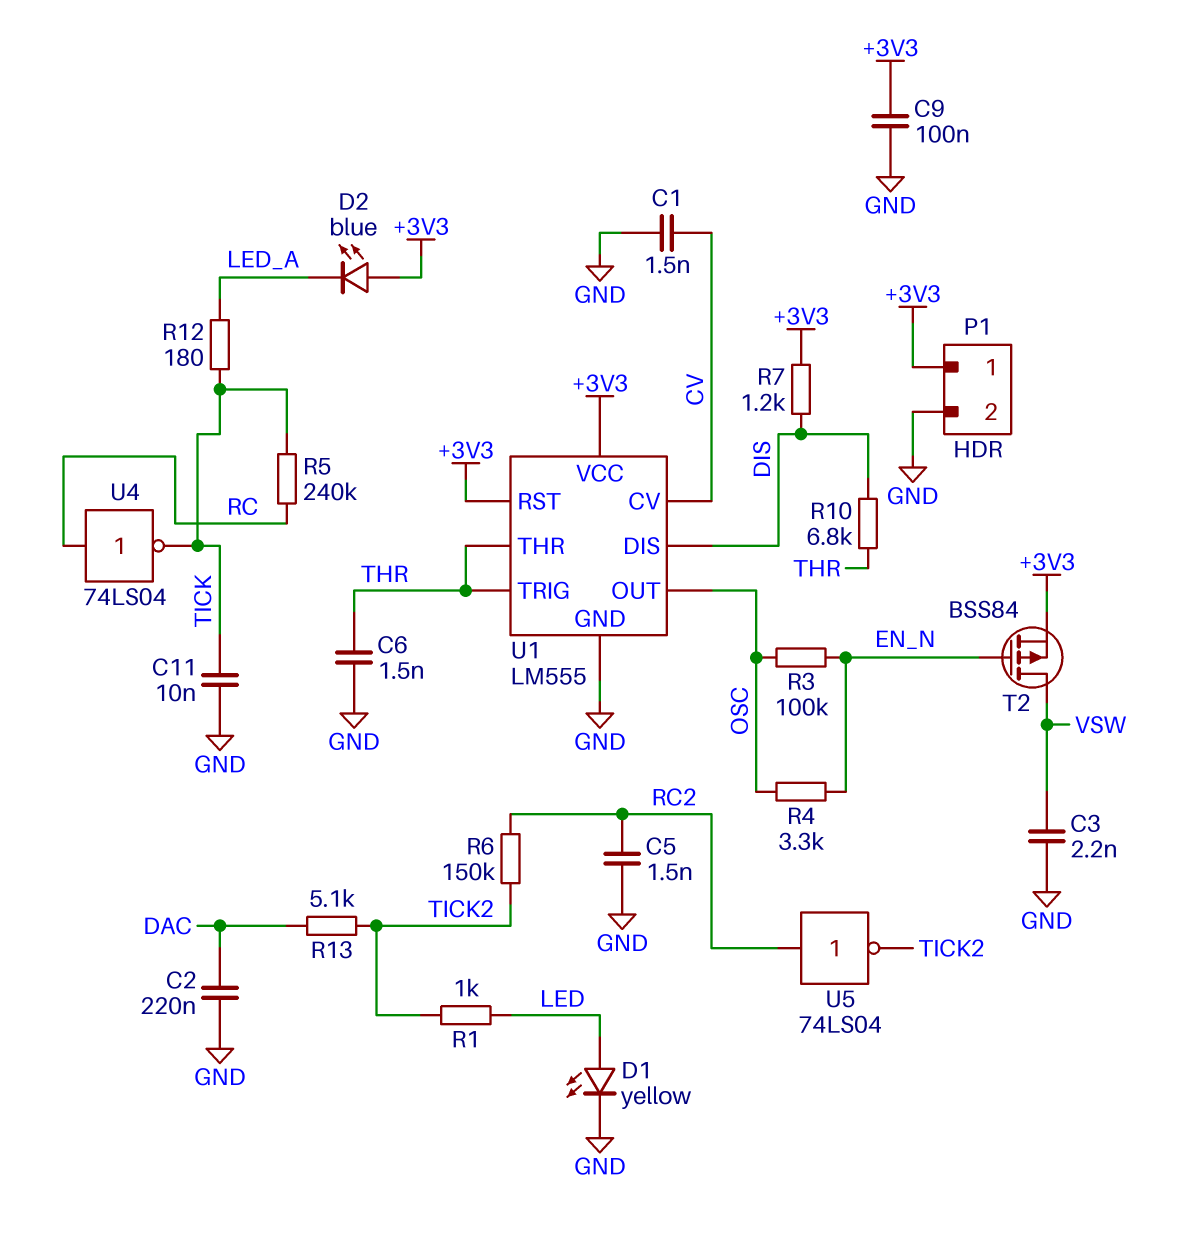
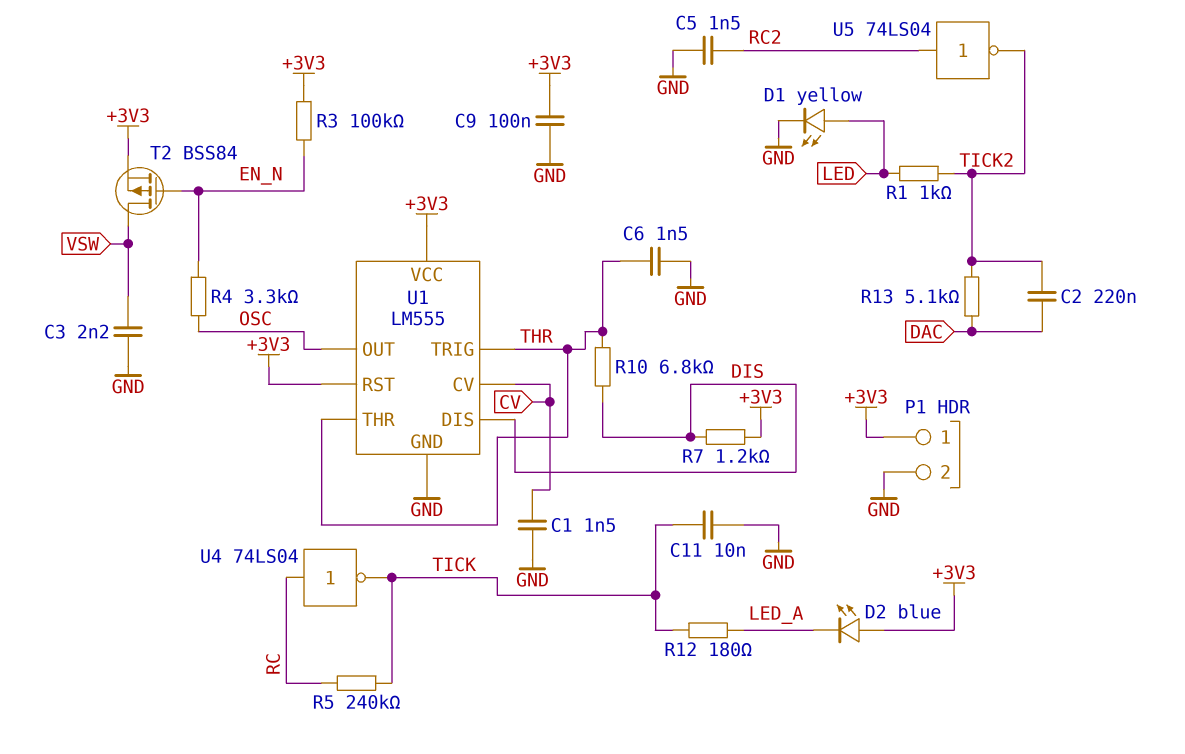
C2: 220nF (DAC, GND) -> 220nF (DAC, TICK2)
R3: 100k (EN_N, OSC) -> 100k (+3V3, EN_N)
R6: 150k (RC2, TICK2) -> none

